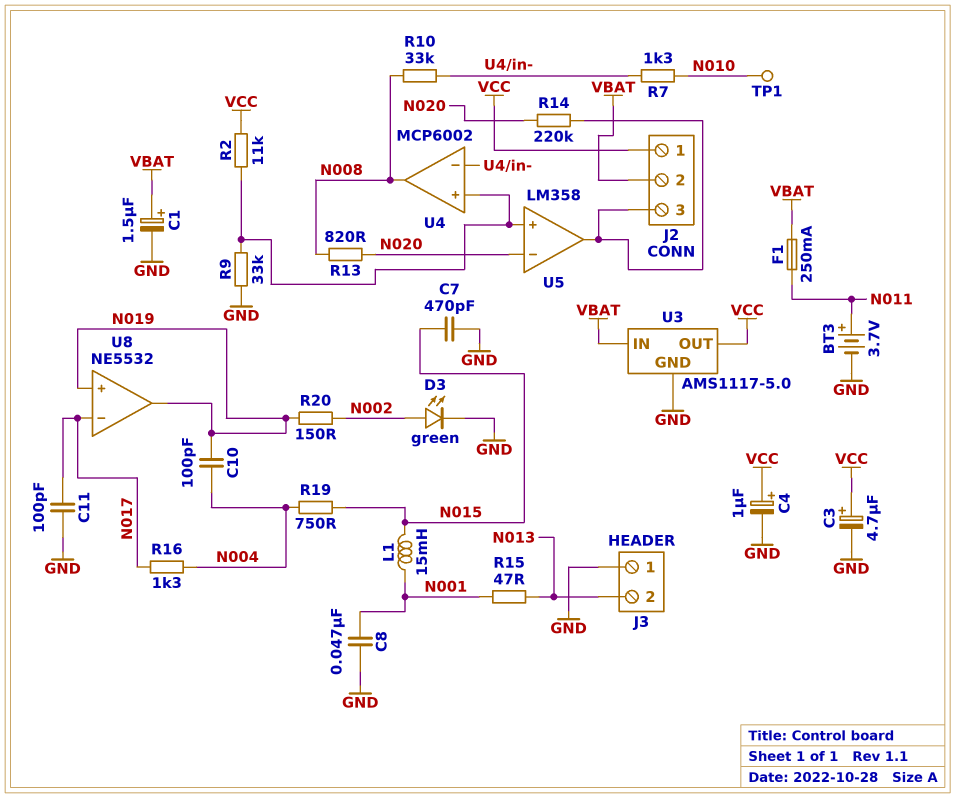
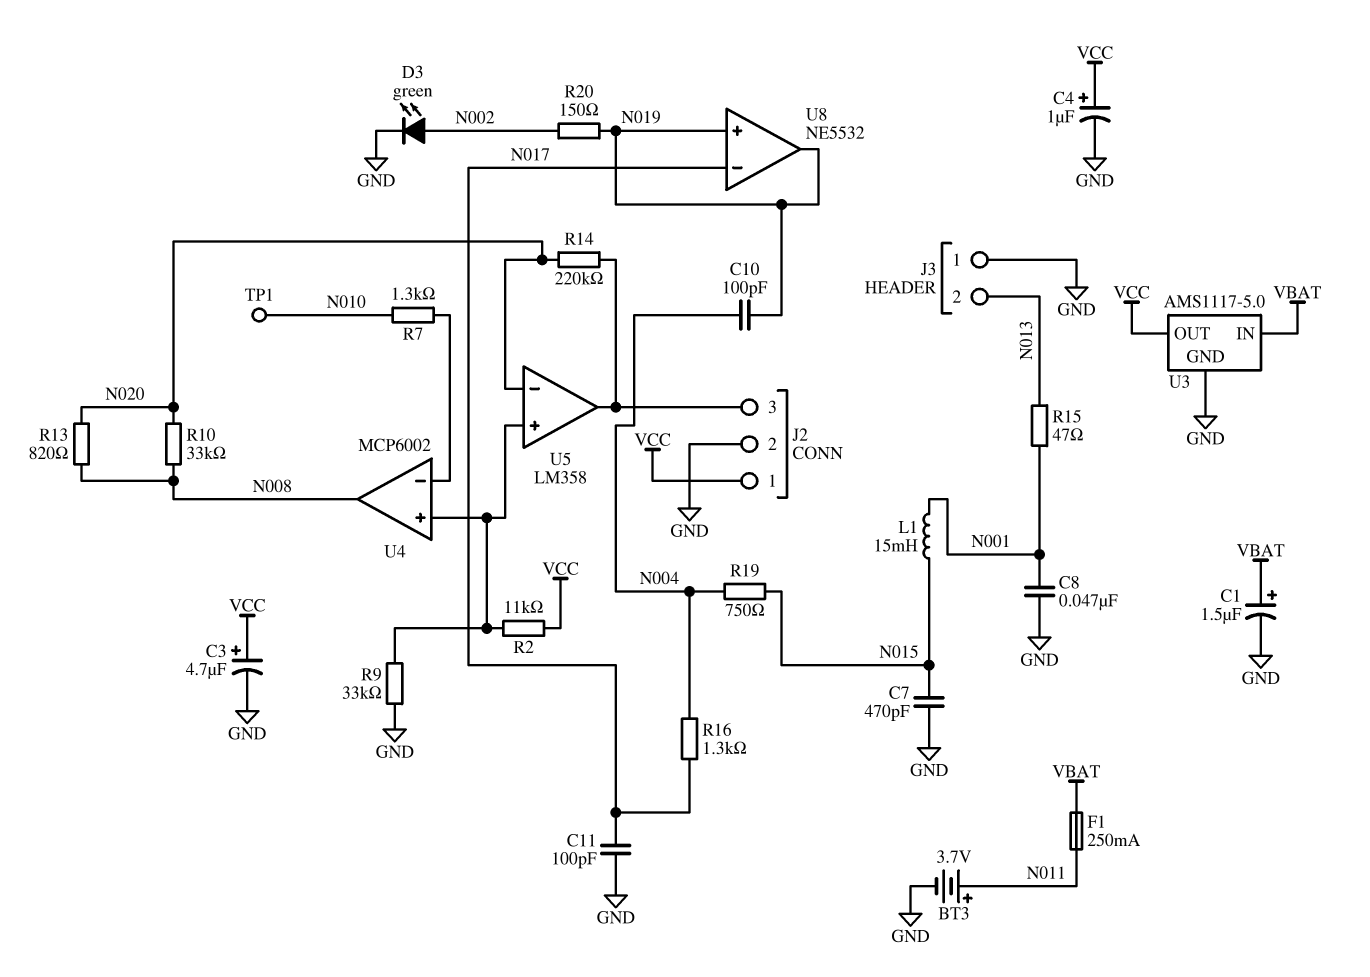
J2 pin 2: VBAT -> GND
R10: 33k (N008, U4/in-) -> 33k (N008, N020)

